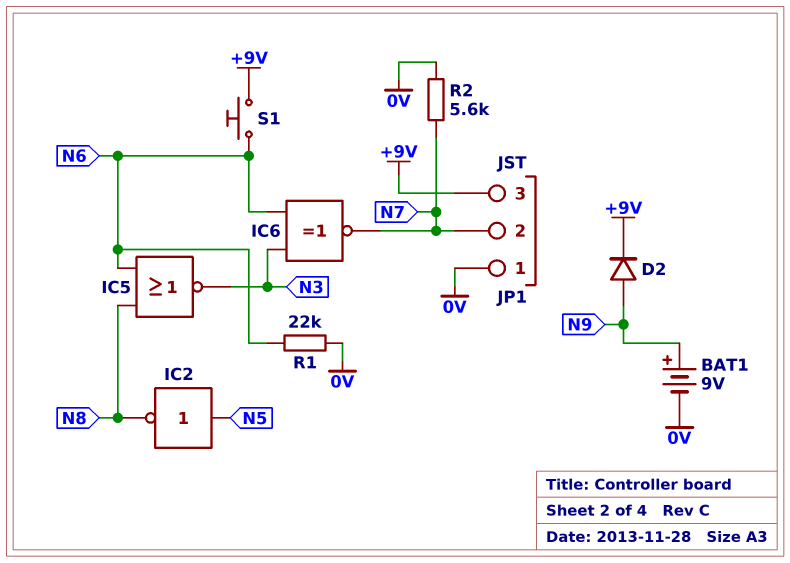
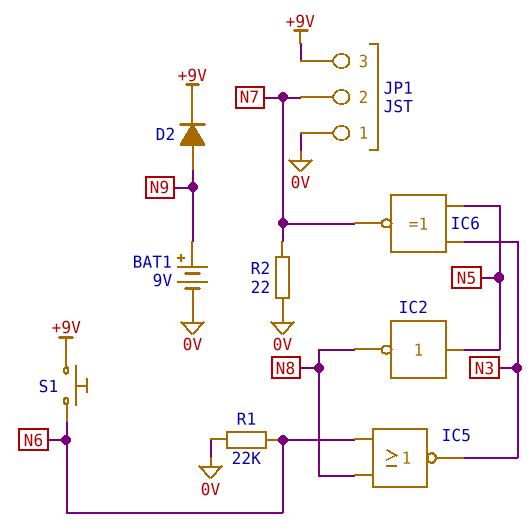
IC6: XNOR (in N3, in N6, out N7) -> XNOR (in N3, in N5, out N7)
R2: 5.6k (0V, N7) -> 22 (0V, N7)

